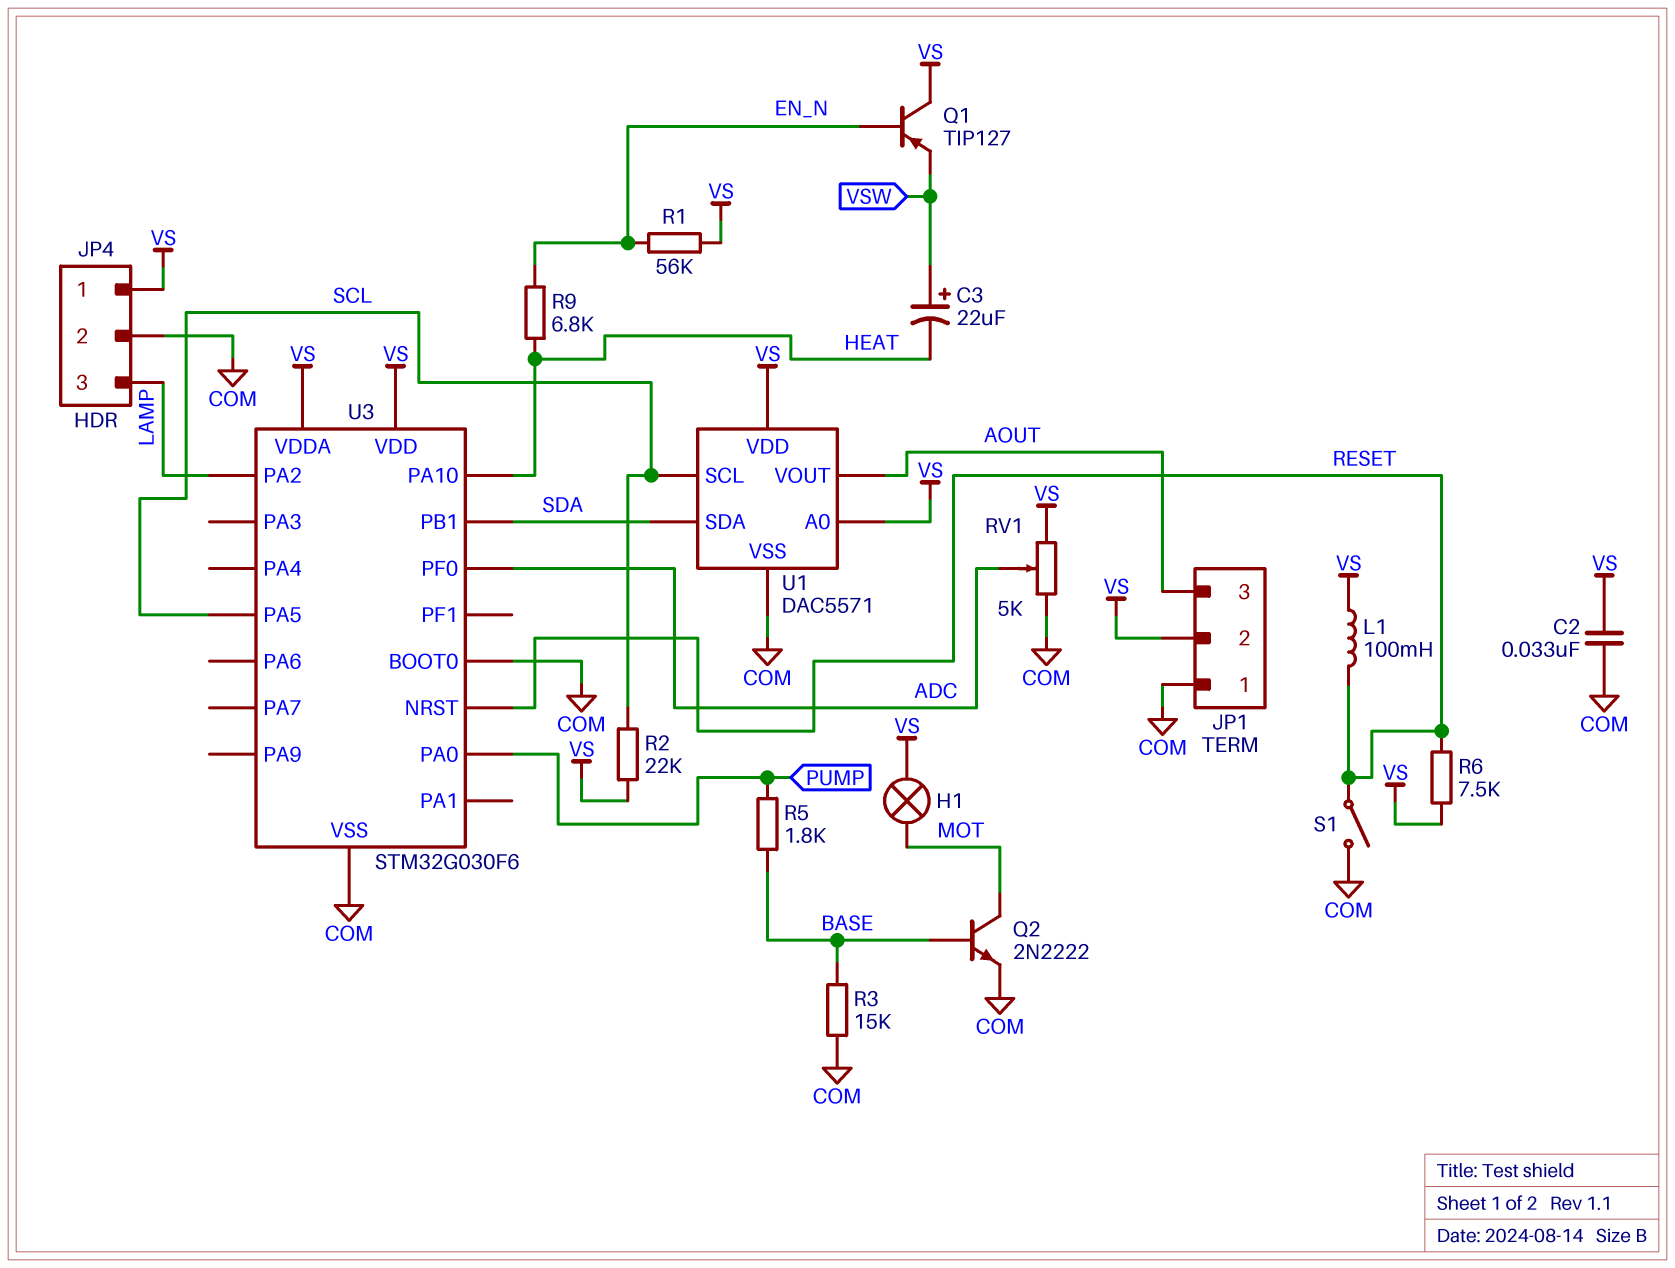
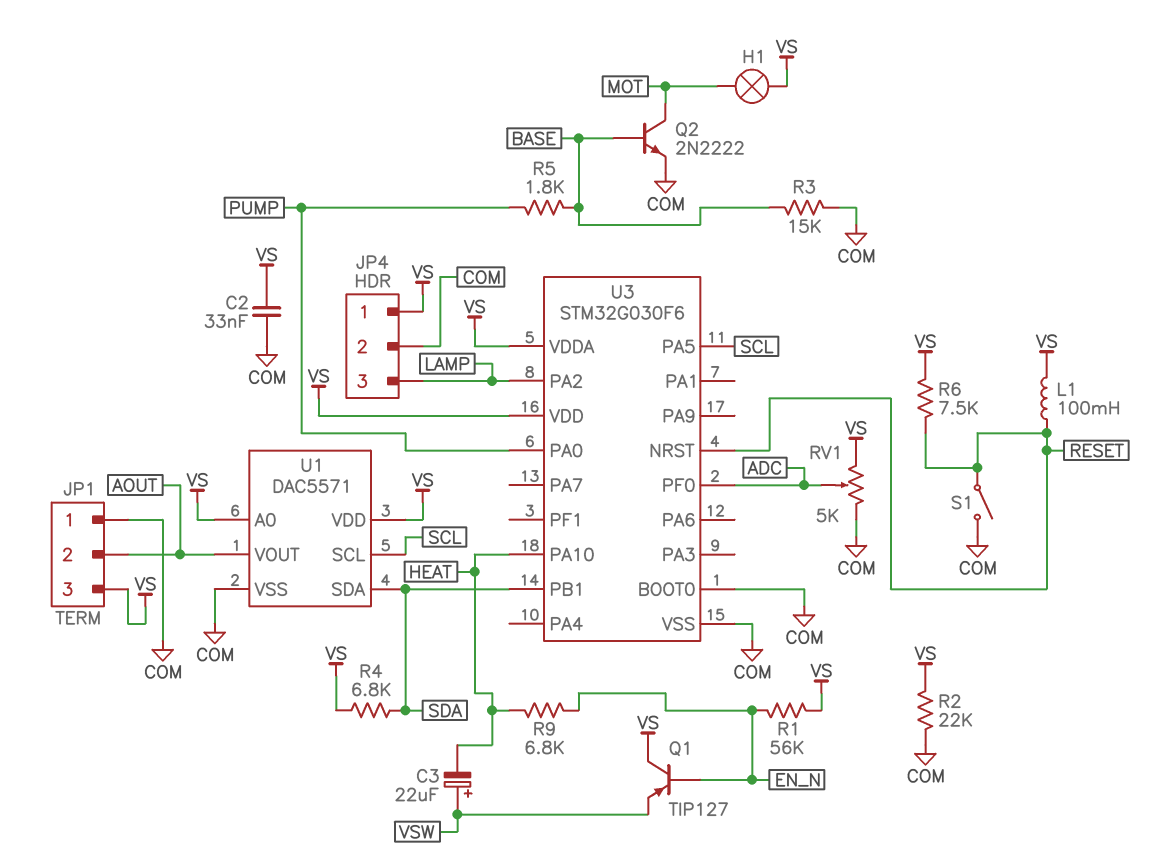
JP1 pin 2: VS -> AOUT
JP1 pin 3: AOUT -> VS
R2: 22k (SCL, VS) -> 22k (COM, VS)
R4: none -> 6.8k (SDA, VS)

